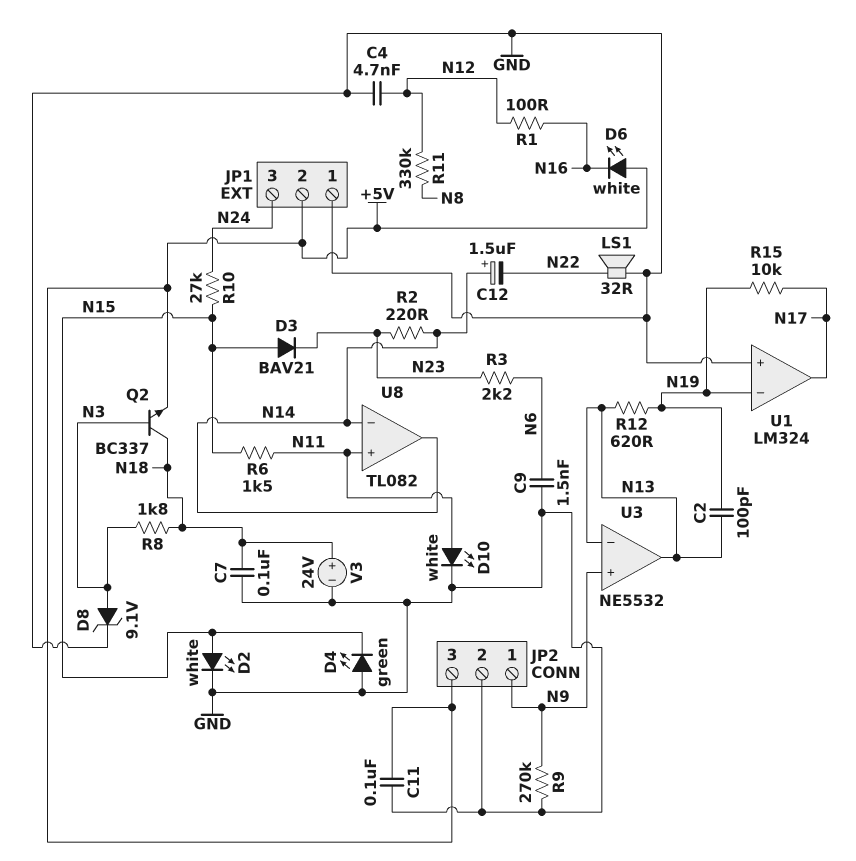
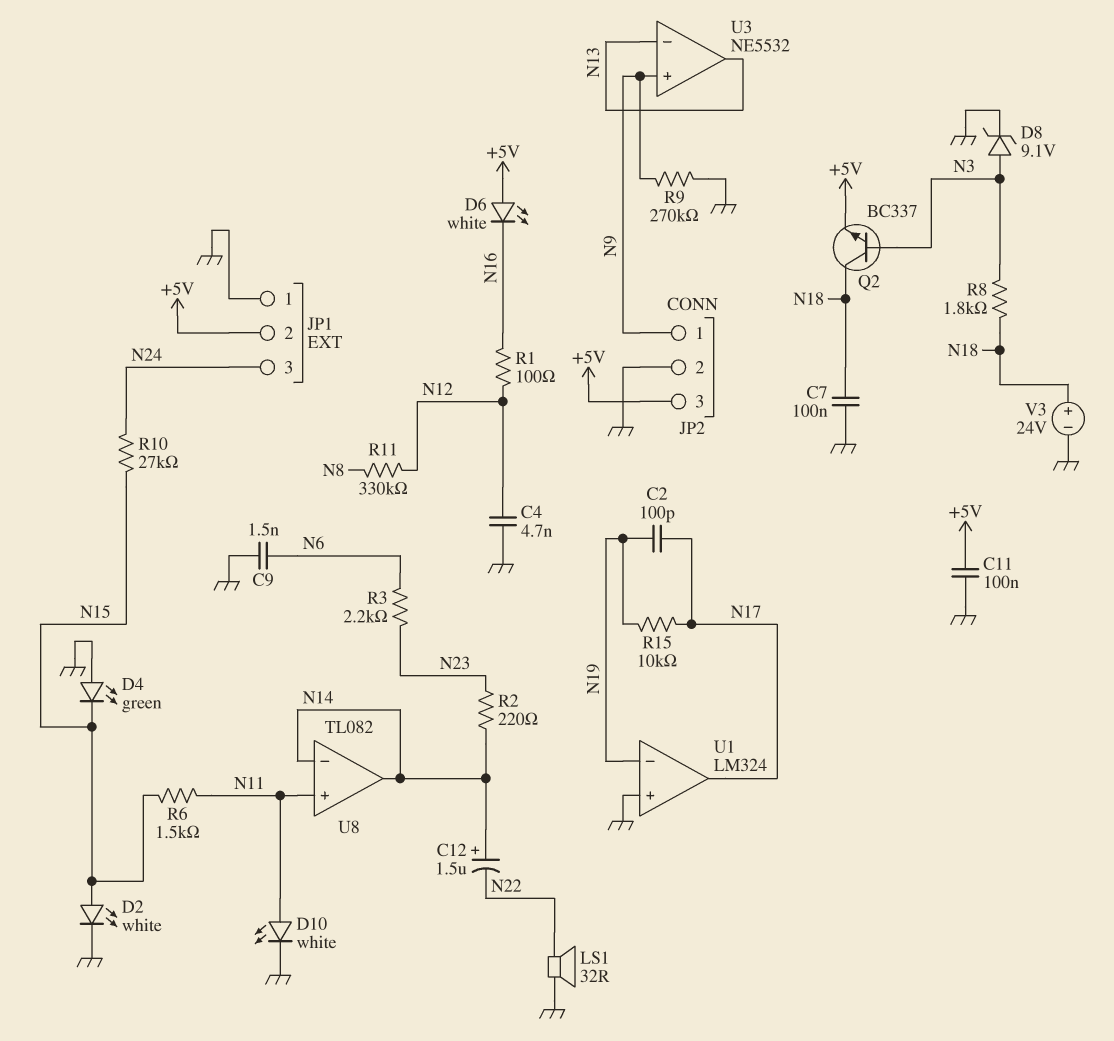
C2: 100pF (N13, N19) -> 100pF (N17, N19)
D3: diode BAV21 (A N15, K N23) -> none
R12: 620 (N13, N19) -> none

